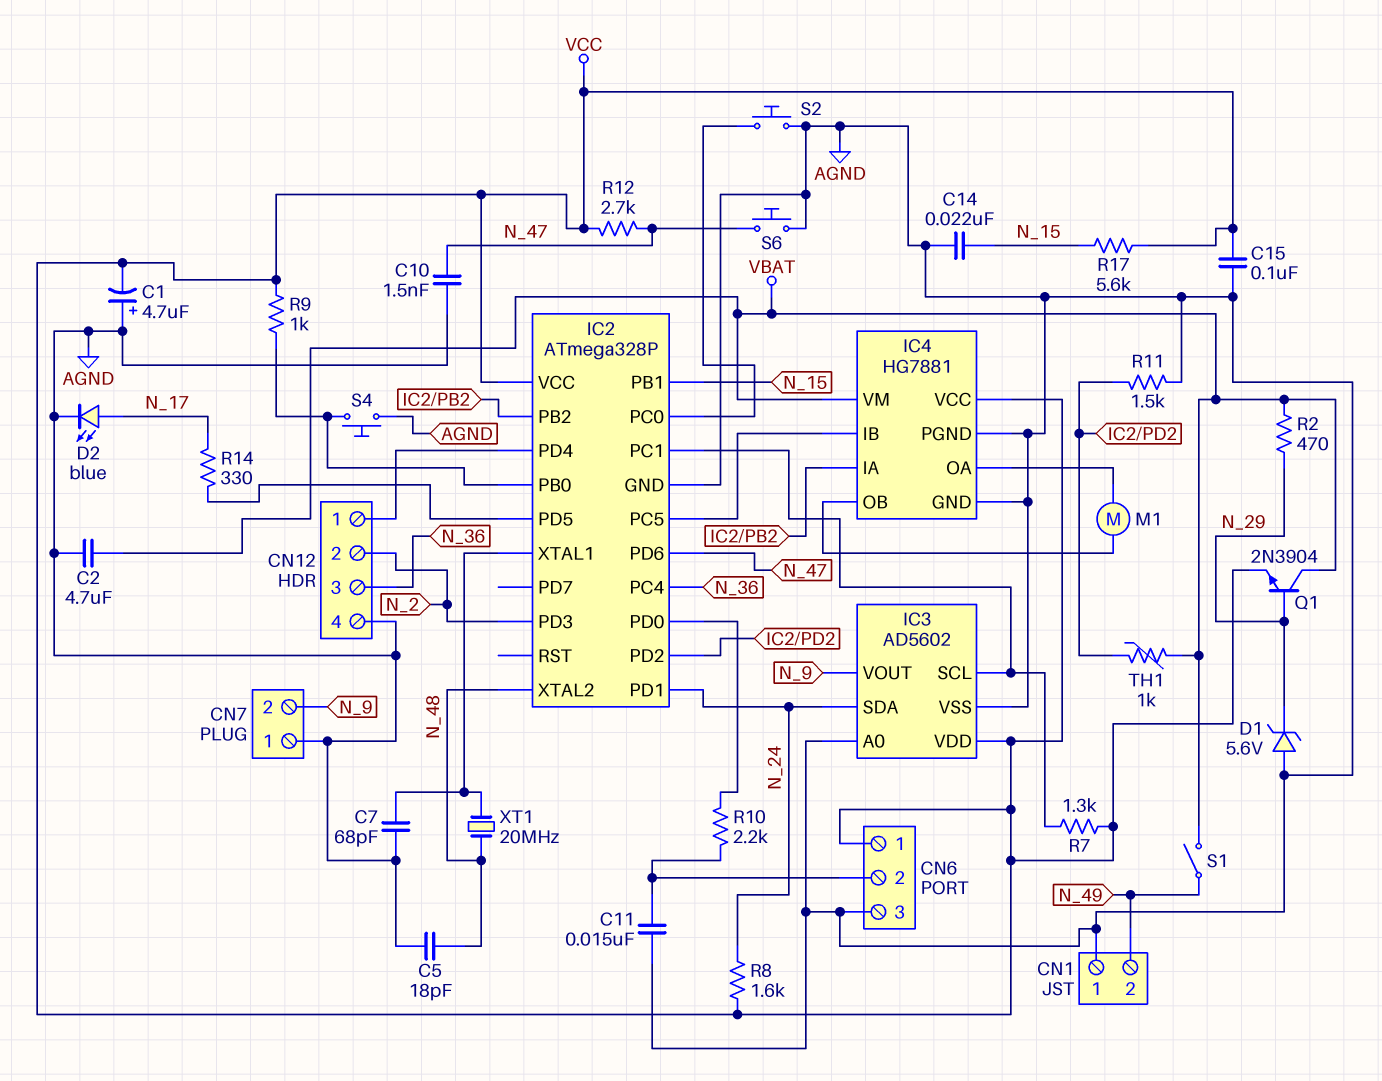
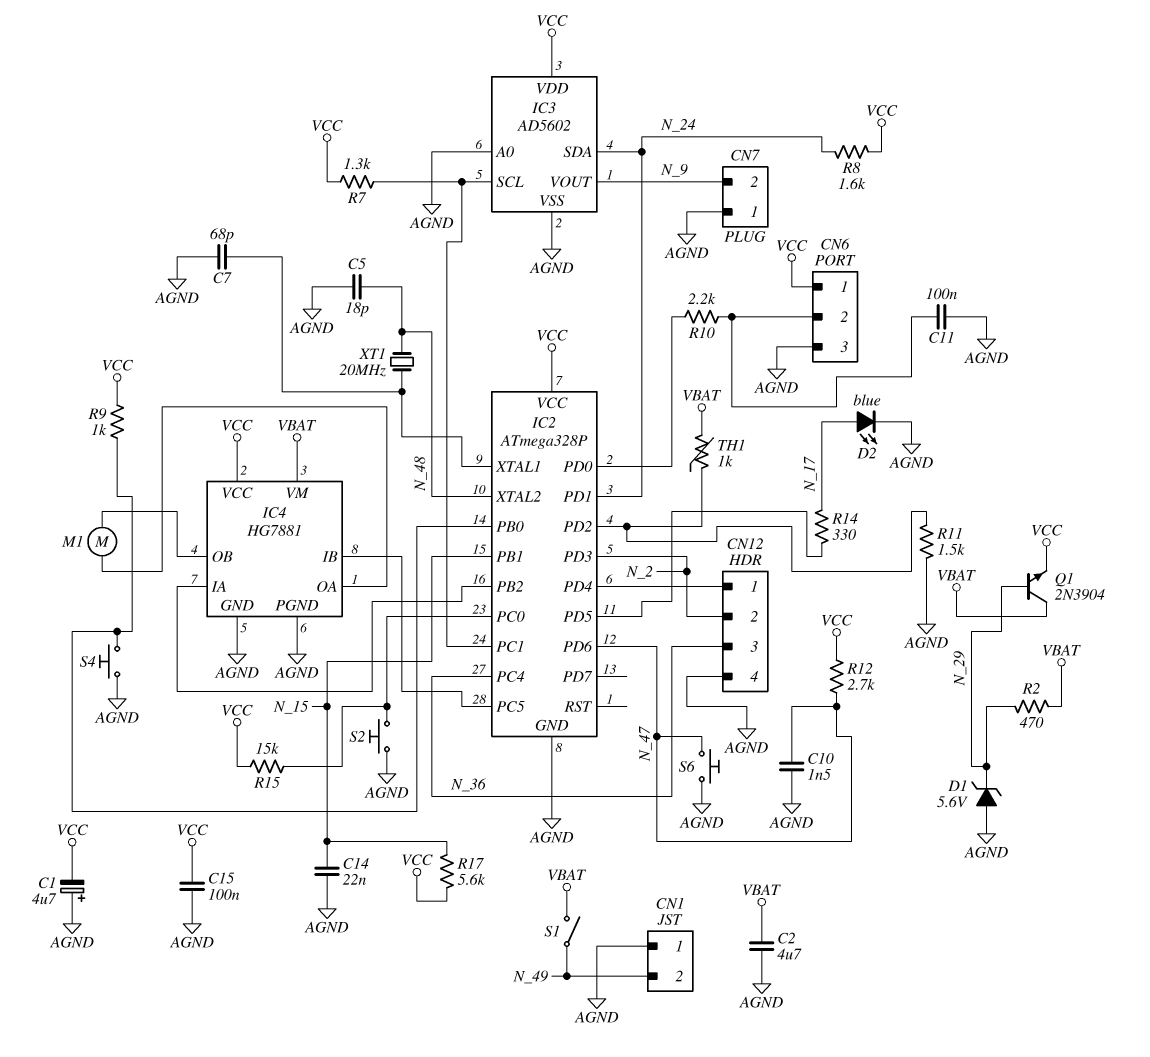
C11: 15nF (AGND, CN6/2) -> 100nF (AGND, CN6/2)
R15: none -> 15k (IC2/PC0, VCC)

